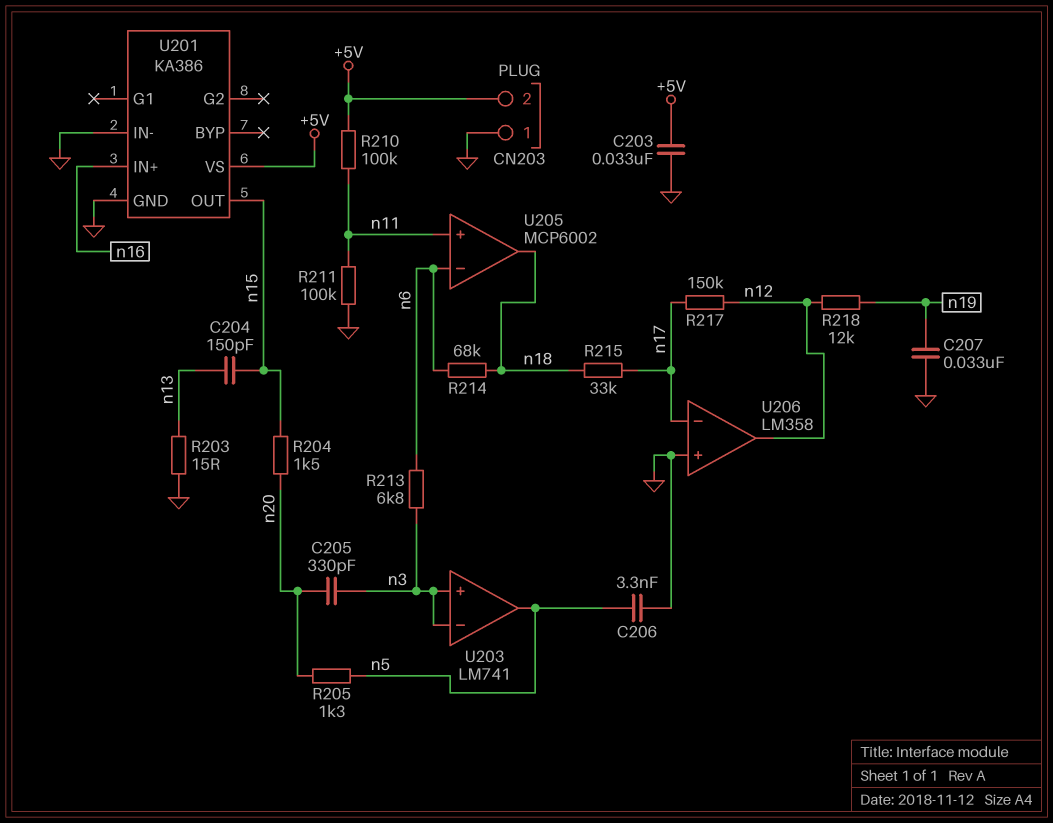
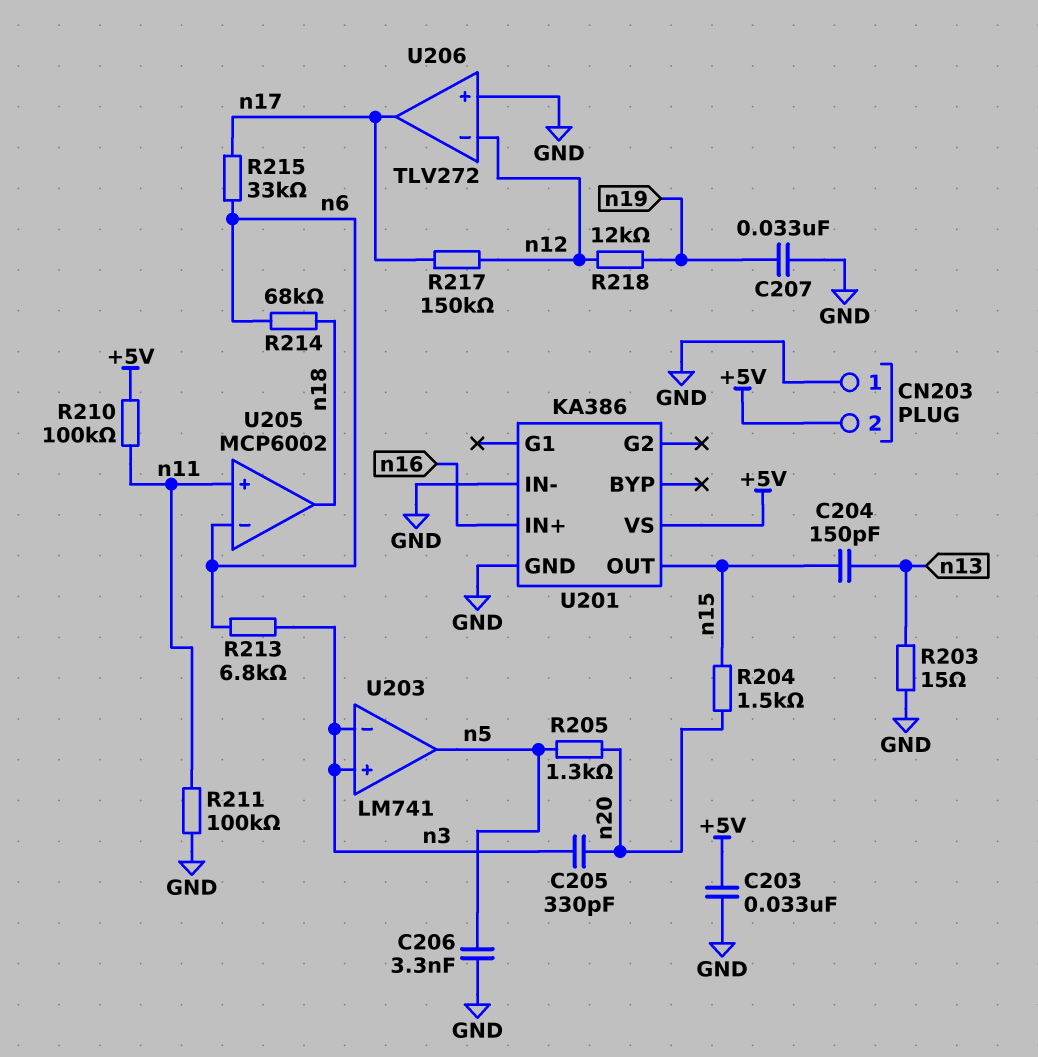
R215: 33k (n17, n18) -> 33k (n6, n17)
U206: LM358 -> TLV272
U206 pin in-: n17 -> n12
U206 pin out: n12 -> n17

